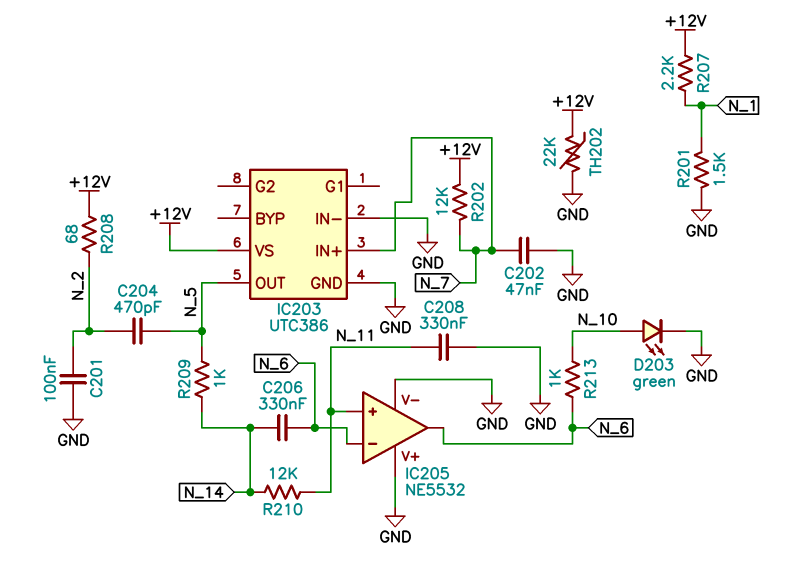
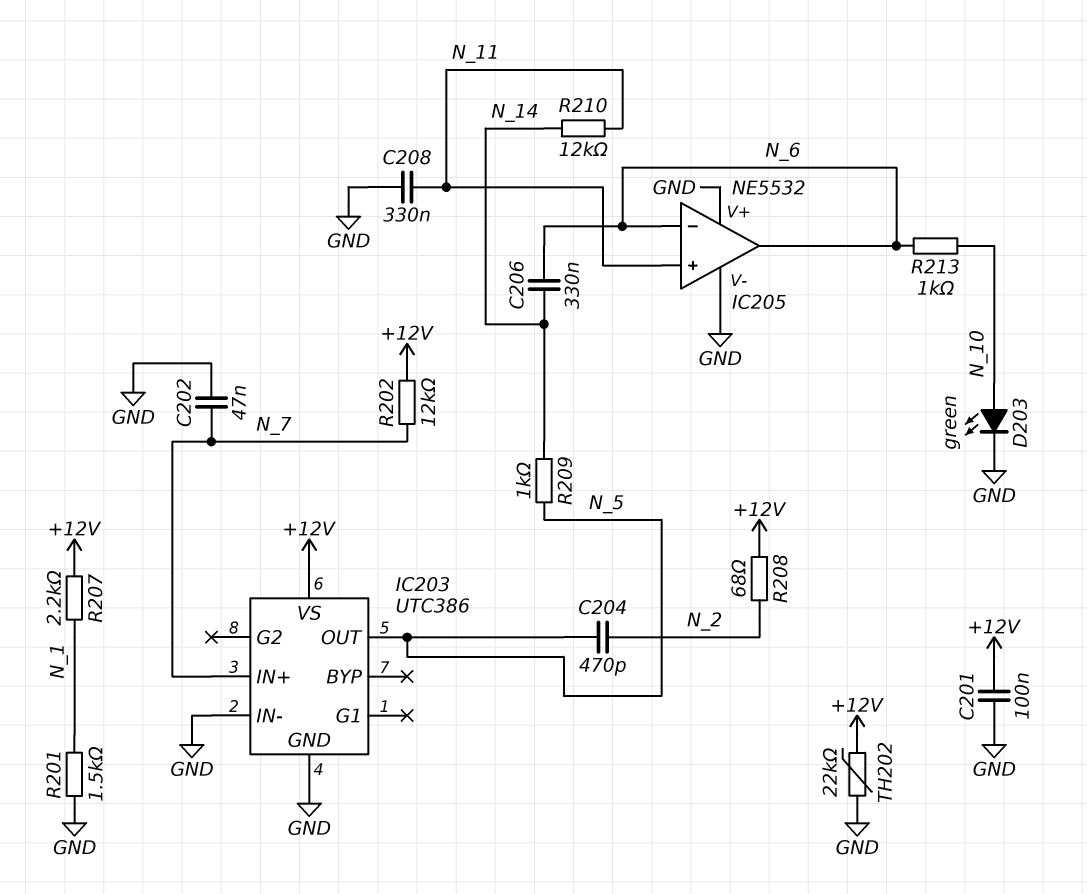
C201: 100nF (GND, N_2) -> 100nF (+12V, GND)

